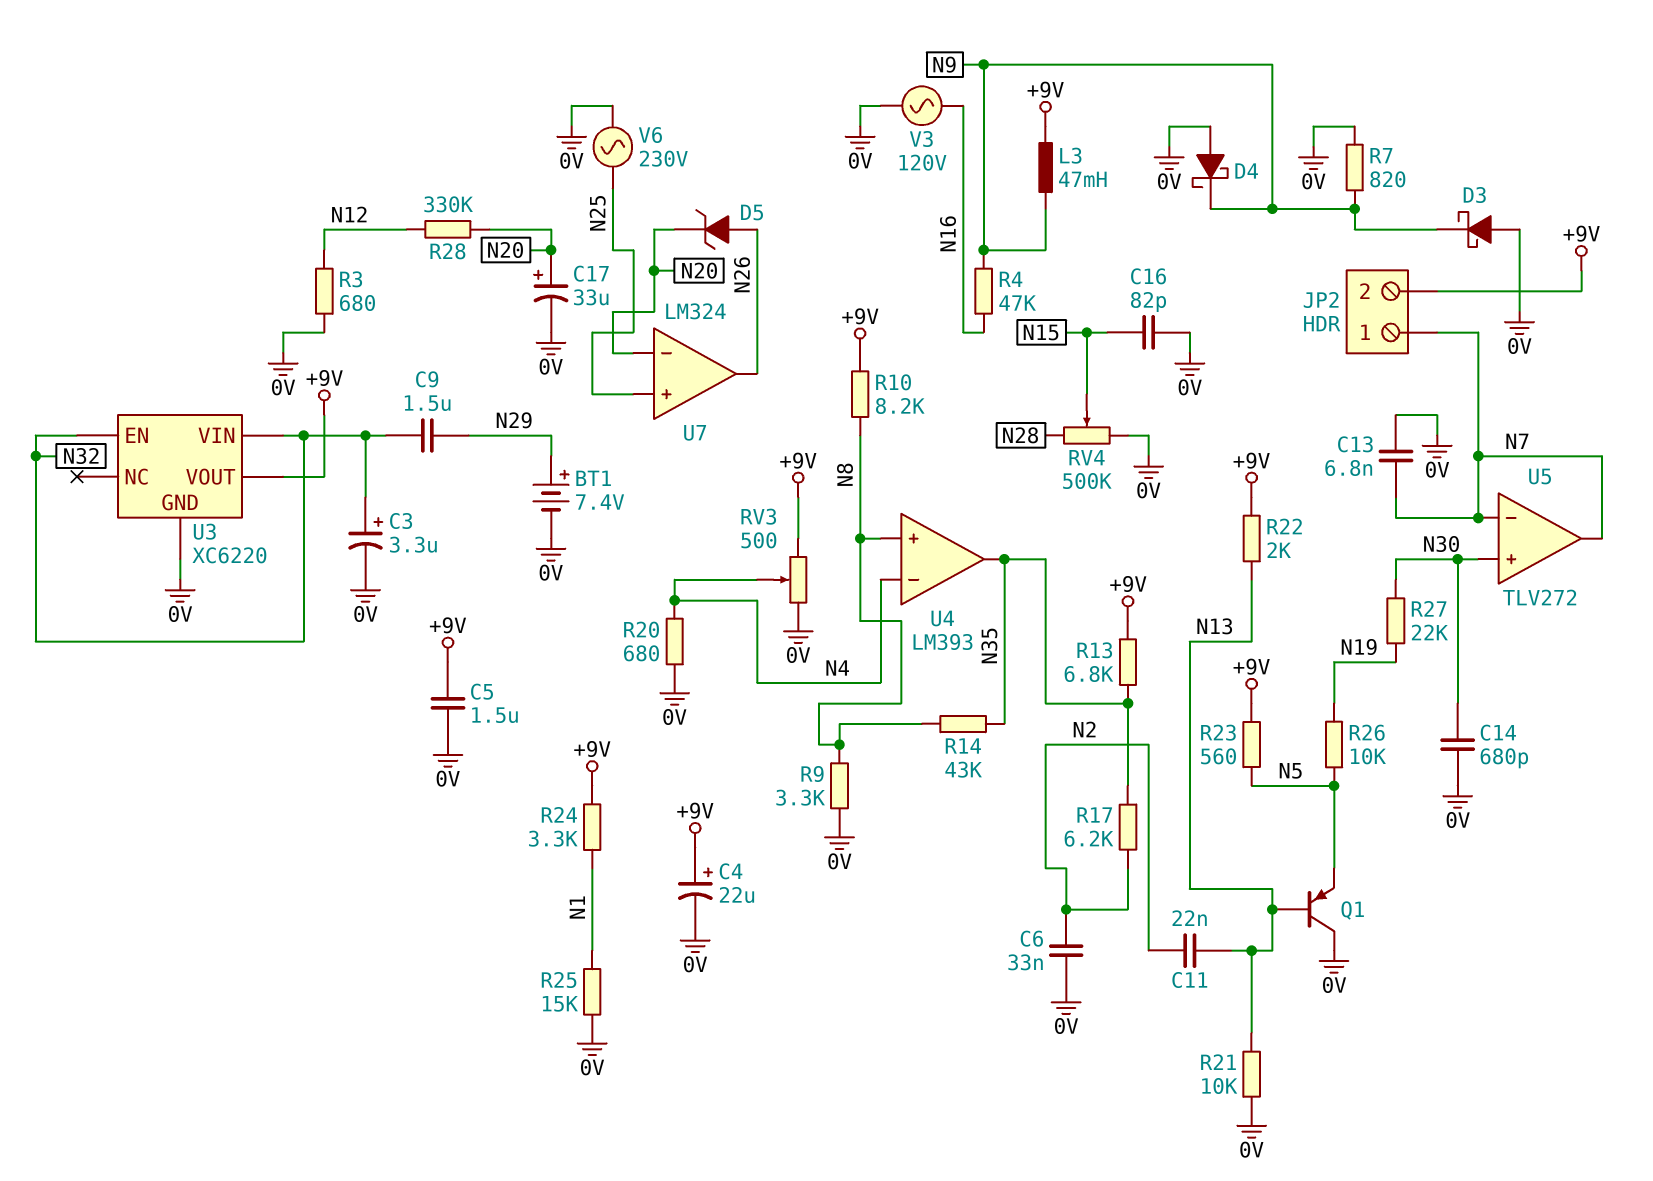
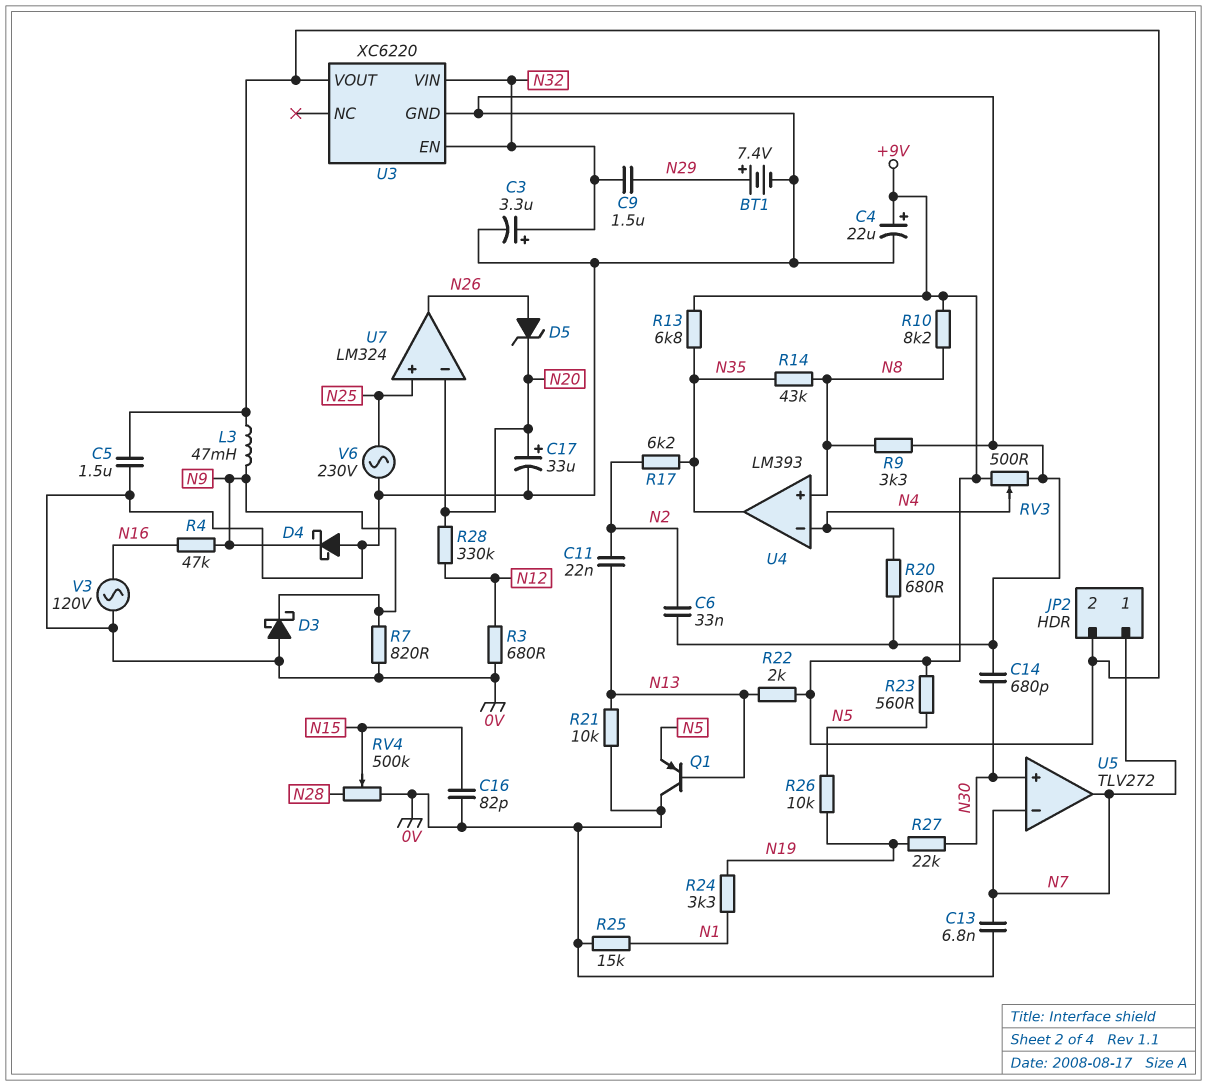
R24: 3.3k (+9V, N1) -> 3.3k (N1, N19)

